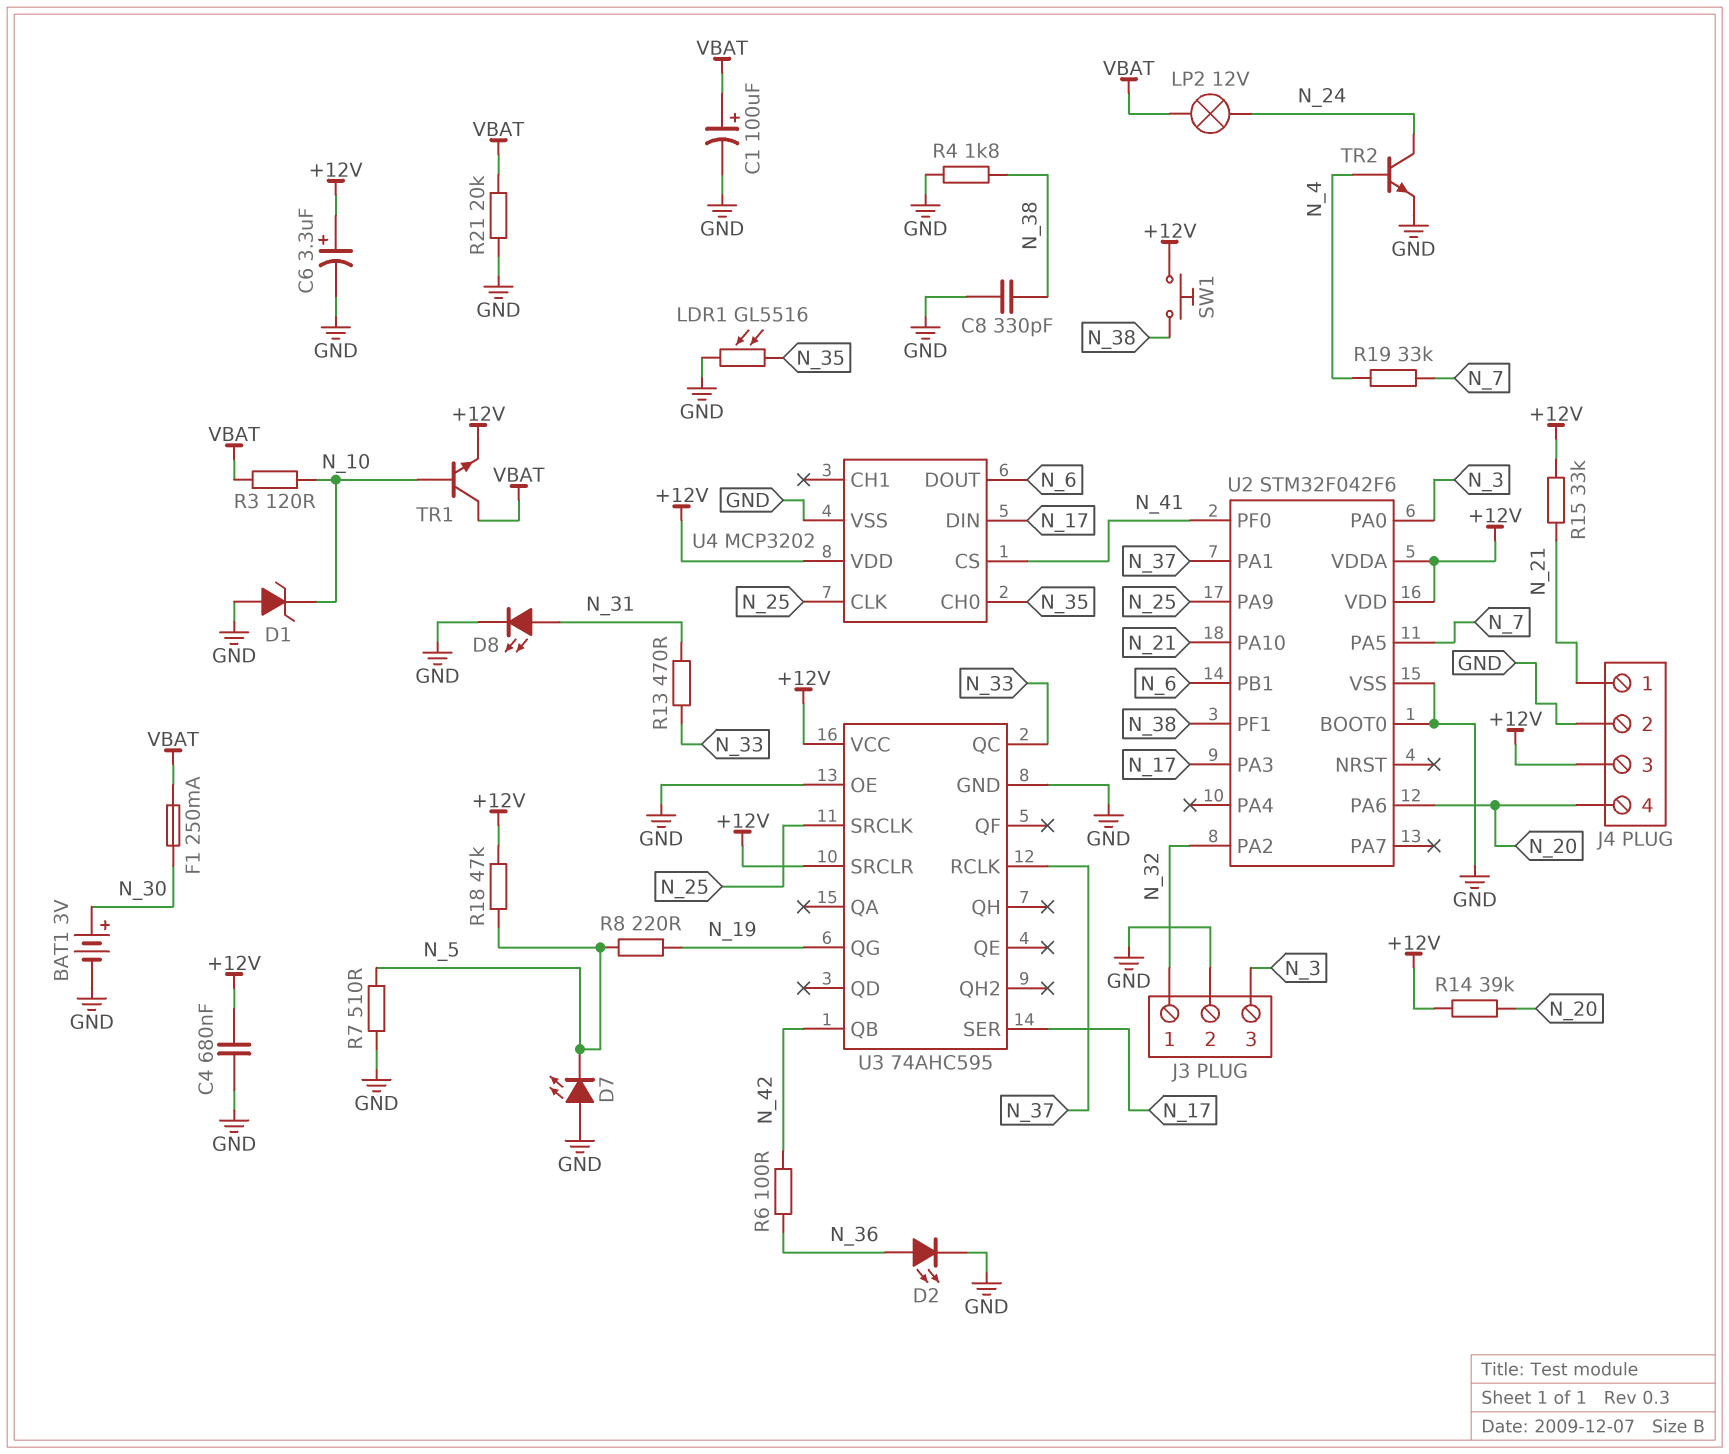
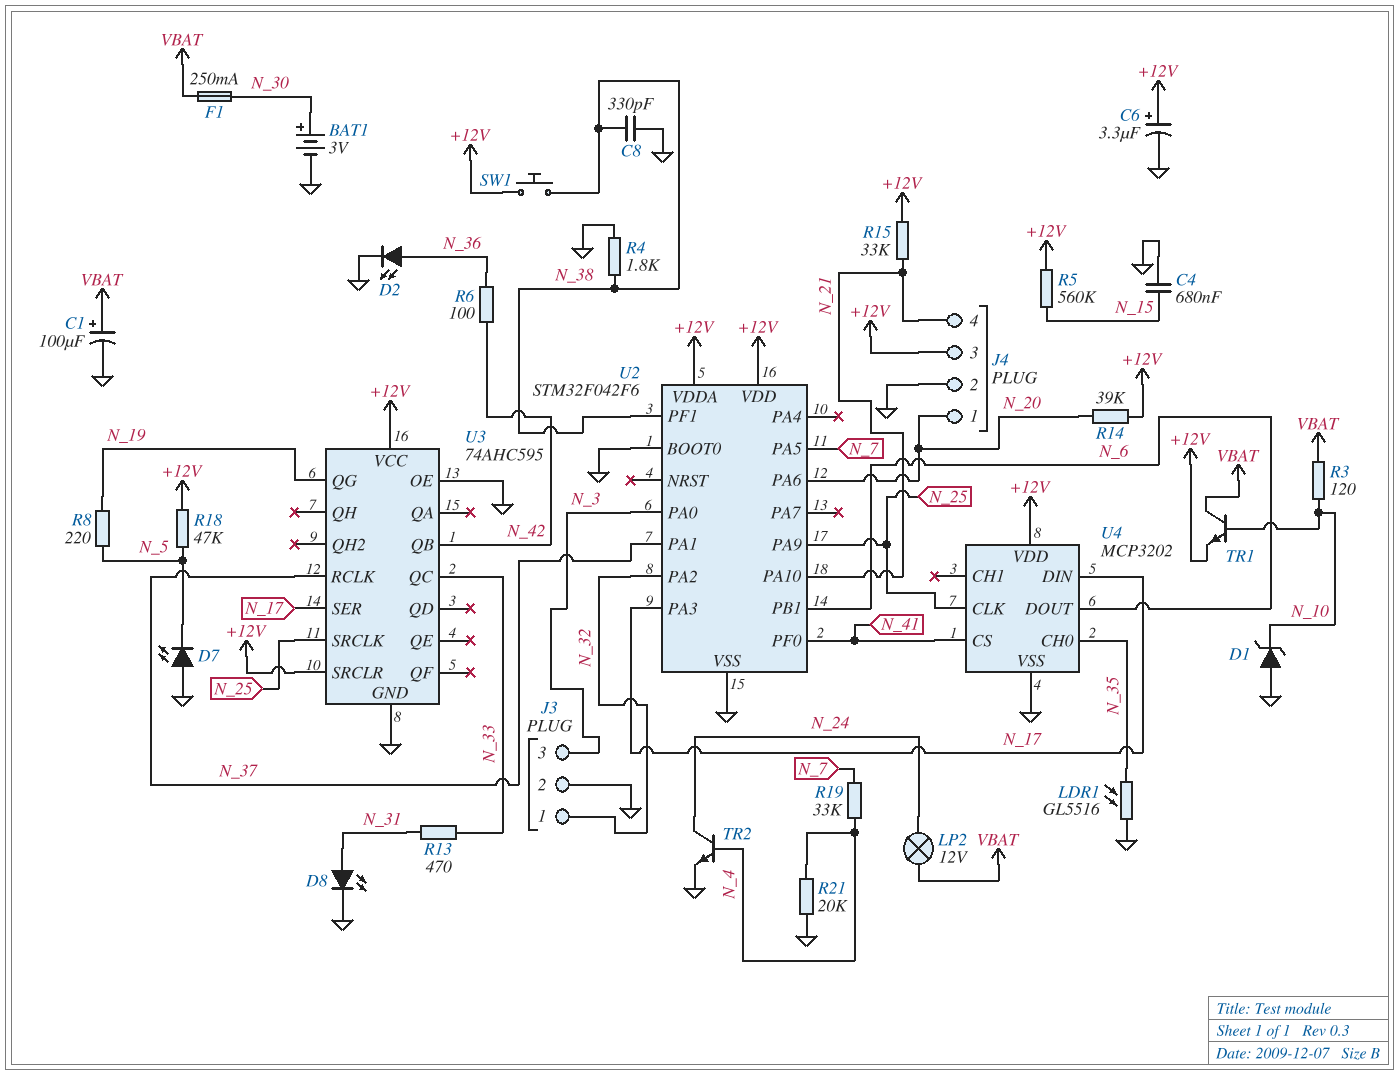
C4: 680nF (+12V, GND) -> 680nF (GND, N_15)
J4 pin 1: N_21 -> N_20
J4 pin 4: N_20 -> N_21
R5: none -> 560k (+12V, N_15)
R7: 510 (GND, N_5) -> none
R21: 20k (GND, VBAT) -> 20k (GND, N_4)

